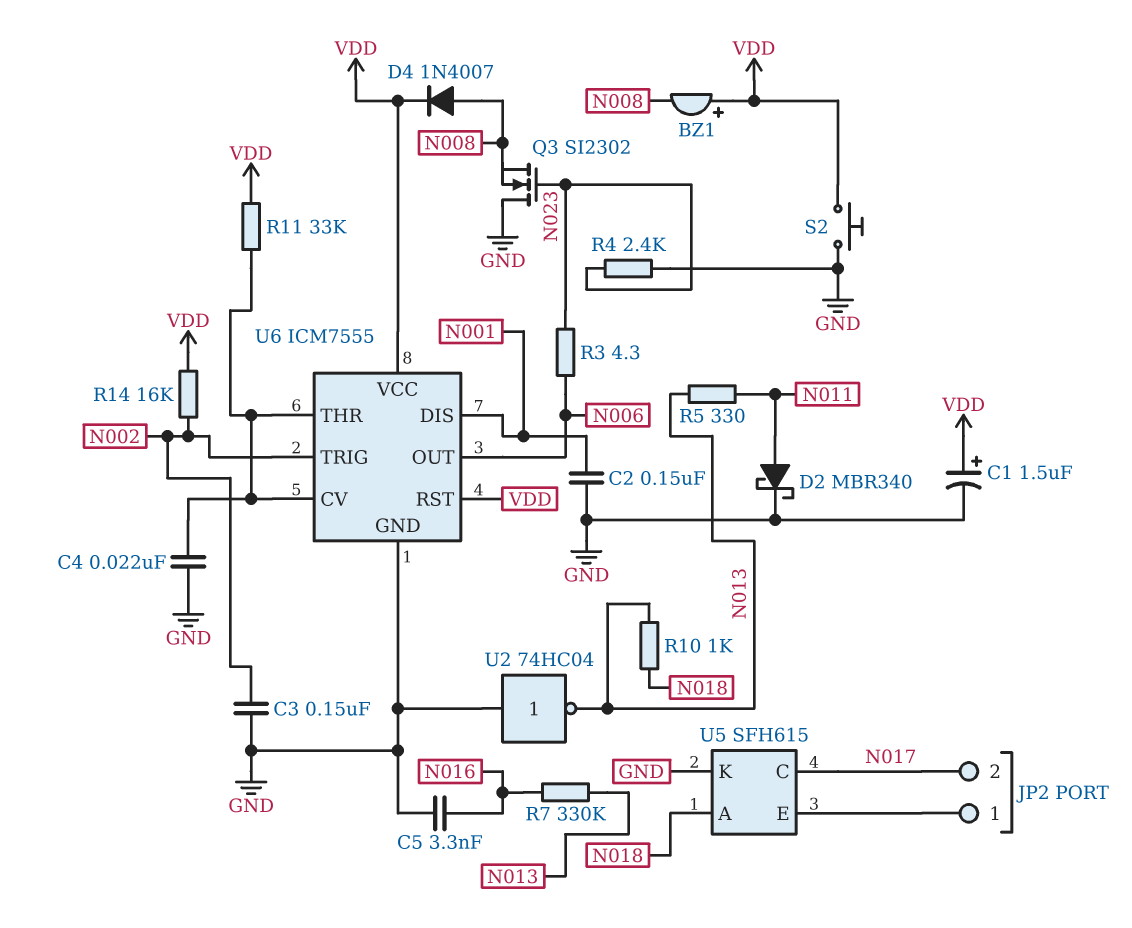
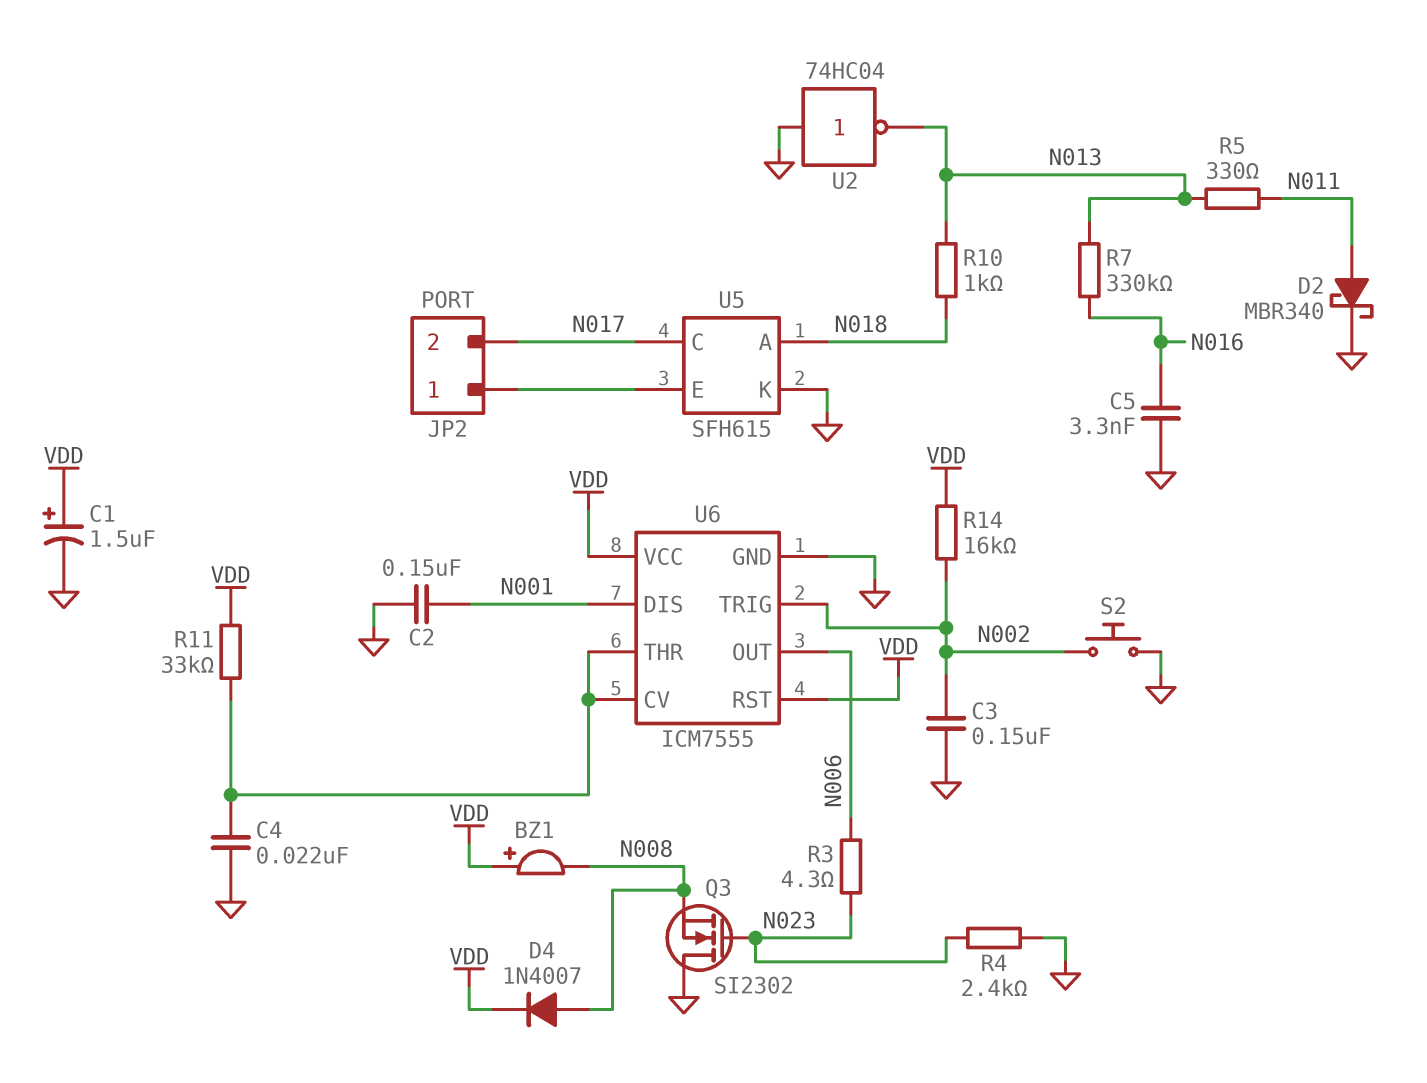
S2: button (GND, VDD) -> button (GND, N002)

